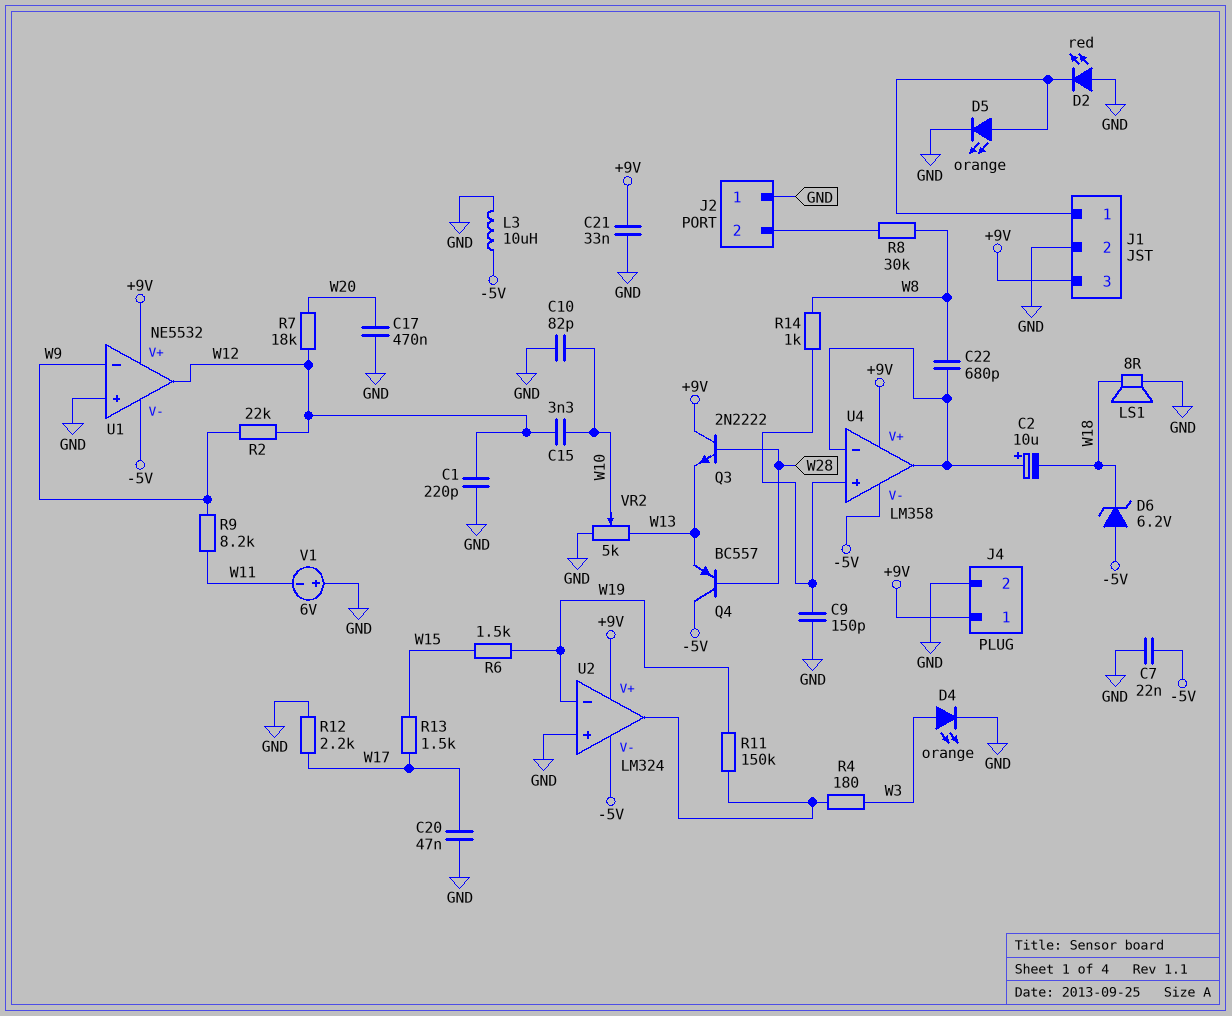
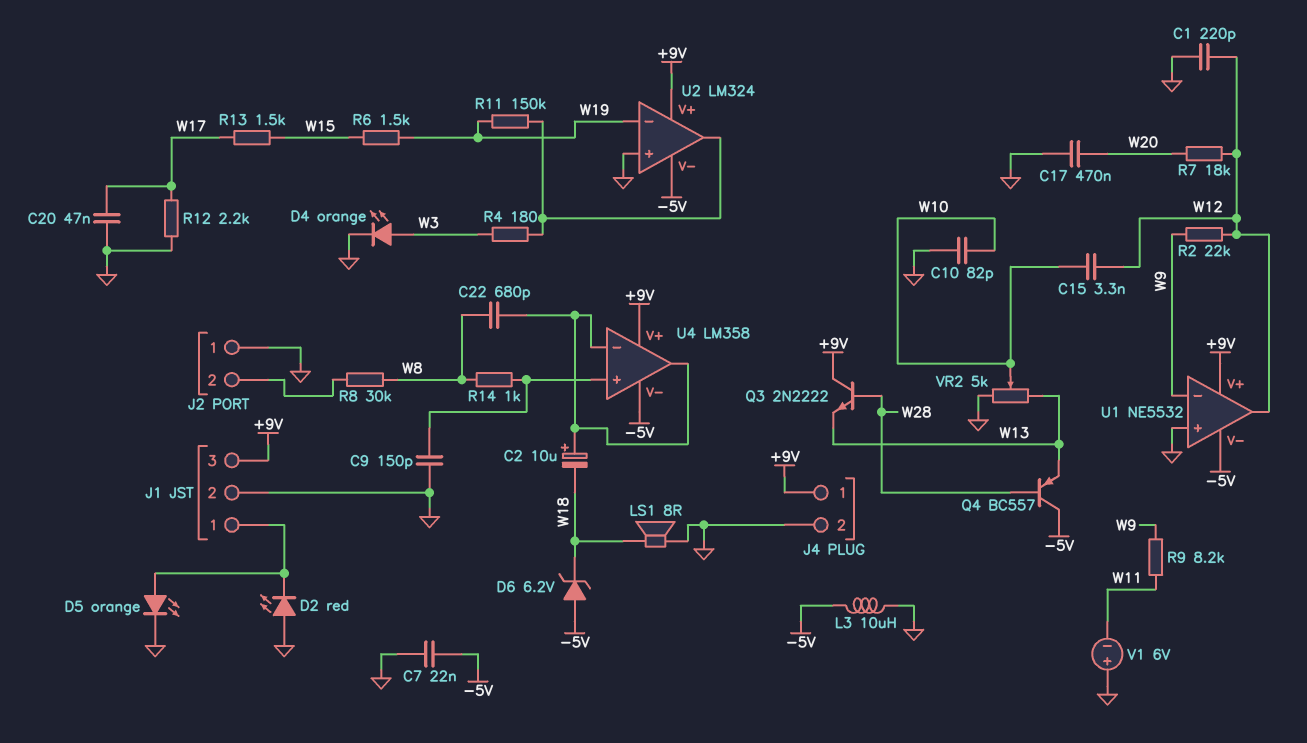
C21: 33nF (+9V, GND) -> none

